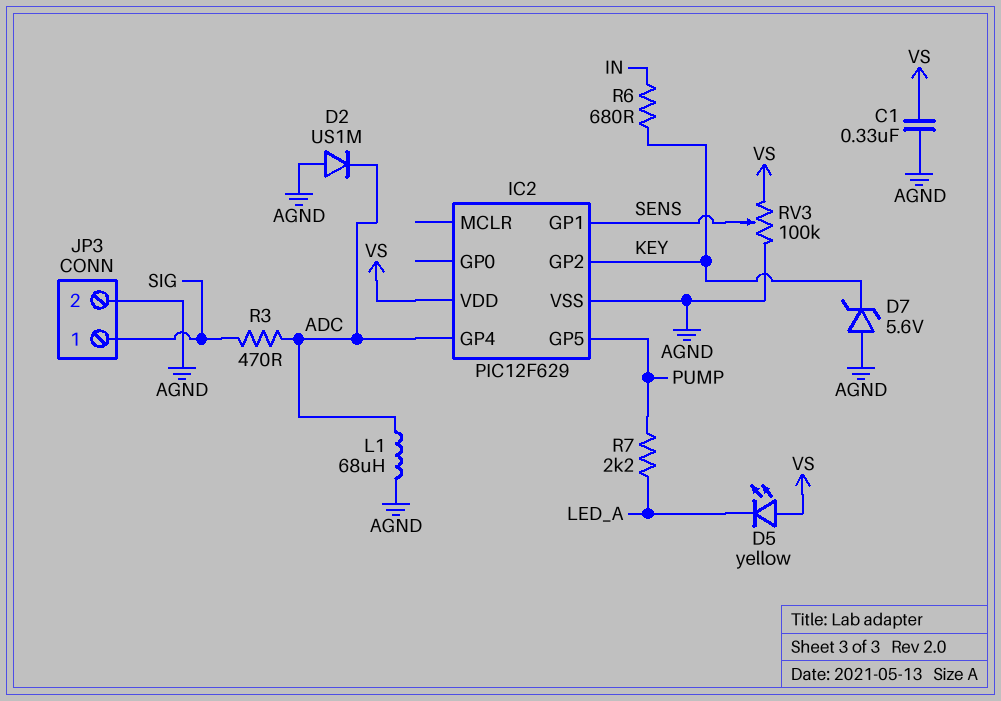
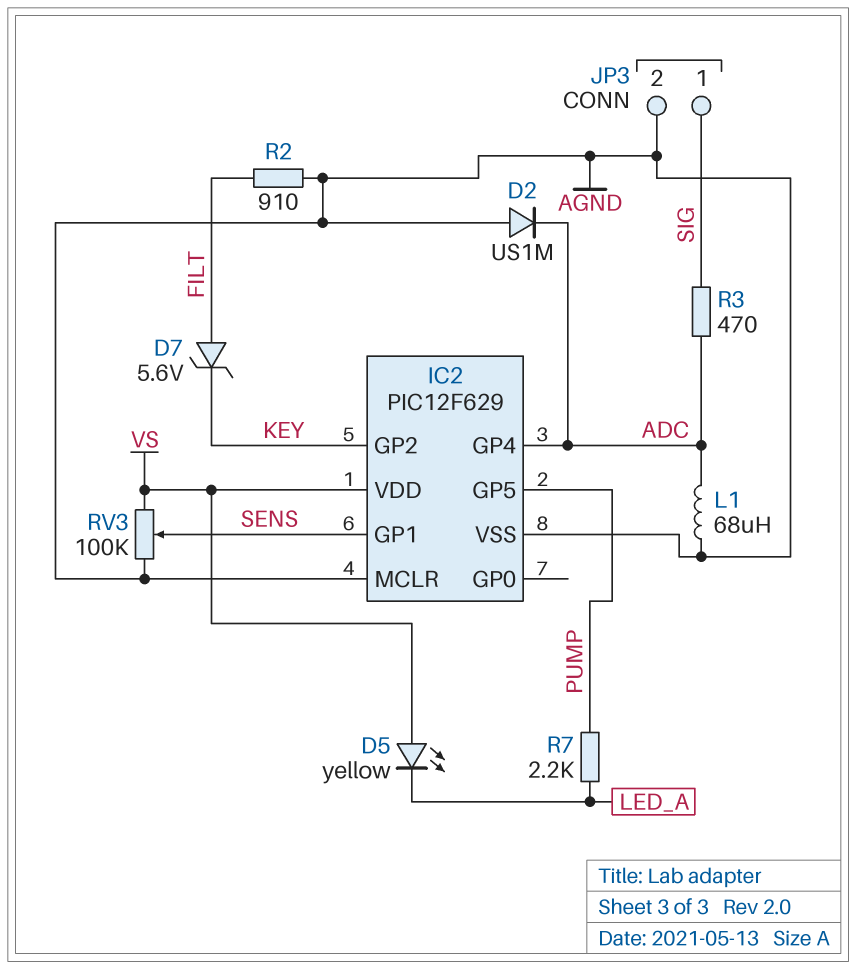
C1: 330nF (AGND, VS) -> none
D7: zener 5.6V (A AGND, K KEY) -> zener 5.6V (A FILT, K KEY)
IC2 pin MCLR: none -> AGND
R2: none -> 910 (AGND, FILT)
R6: 680 (IN, KEY) -> none

